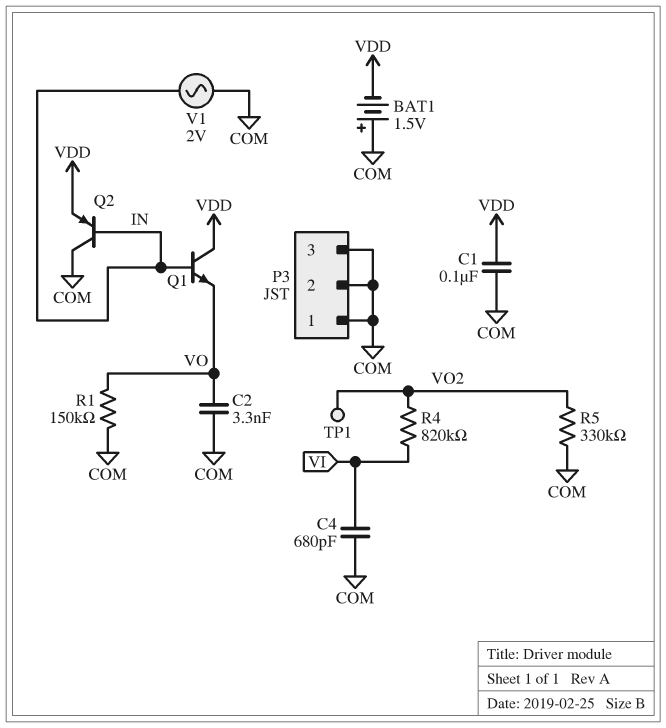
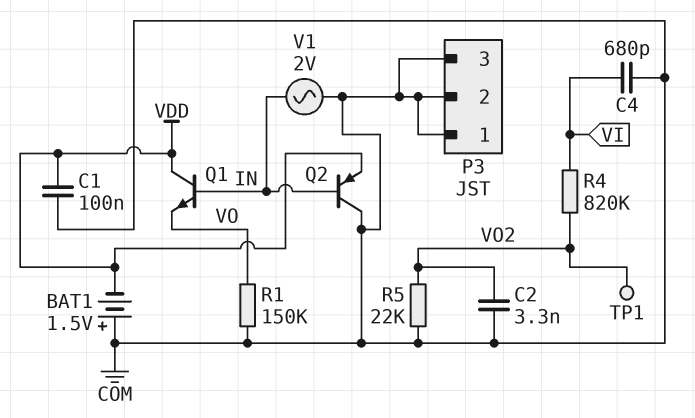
C2: 3.3nF (COM, VO) -> 3.3nF (COM, VO2)
R5: 330k (COM, VO2) -> 22k (COM, VO2)

